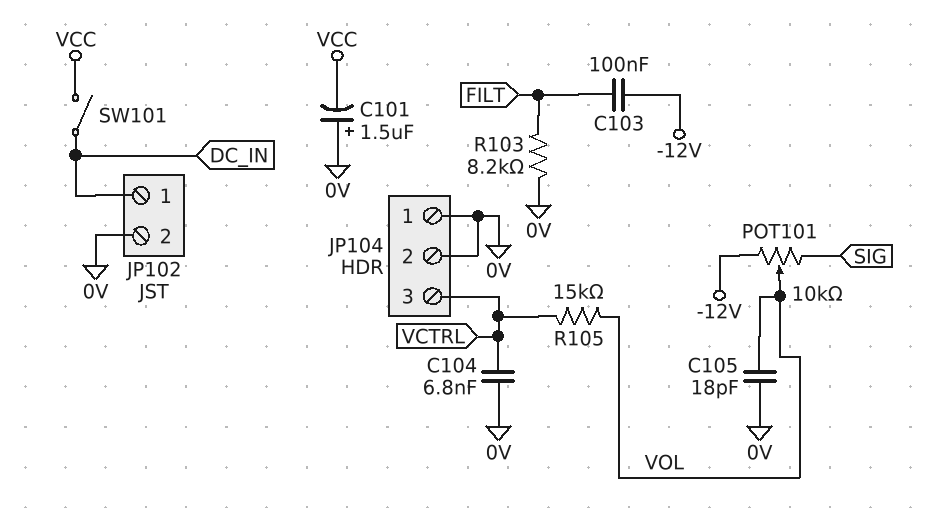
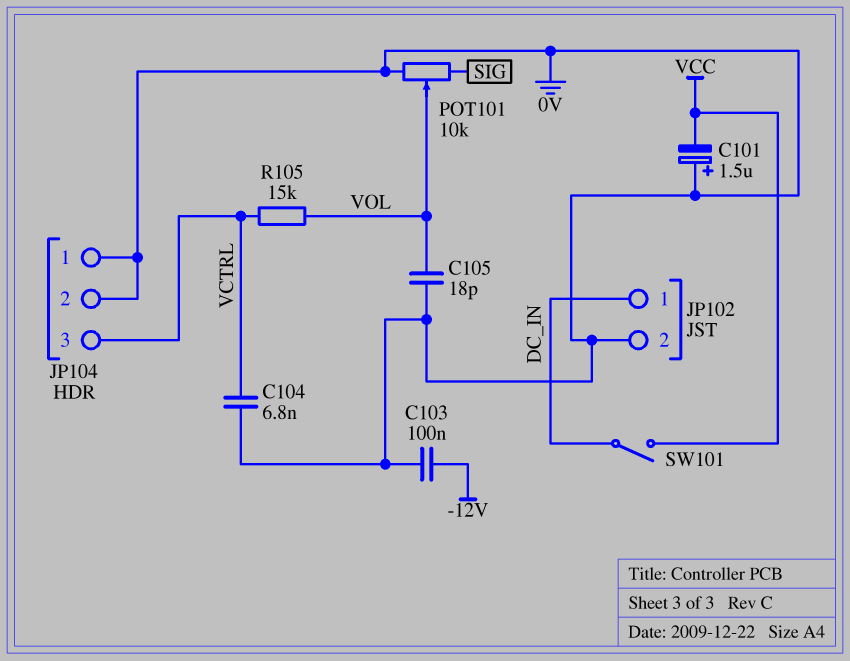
C103: 100nF (-12V, FILT) -> 100nF (-12V, 0V)
POT101: 10k (-12V, SIG, wiper VOL) -> 10k (0V, SIG, wiper VOL)
R103: 8.2k (0V, FILT) -> none

